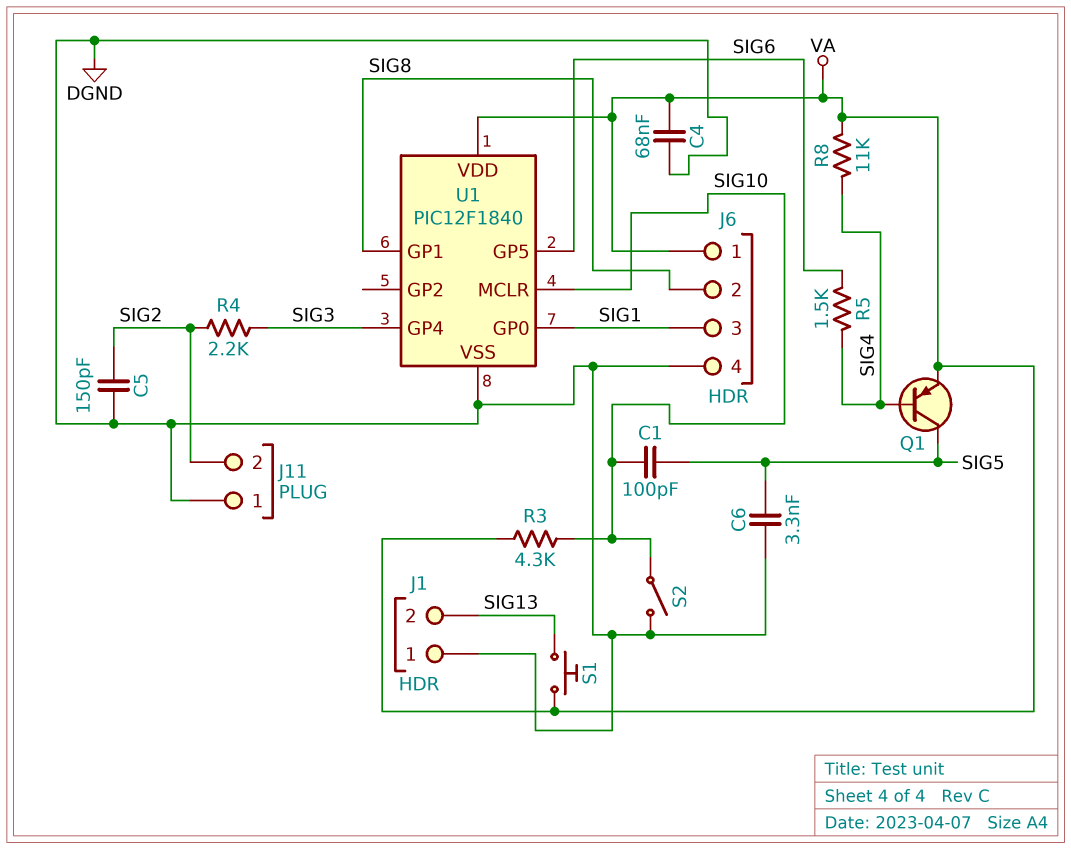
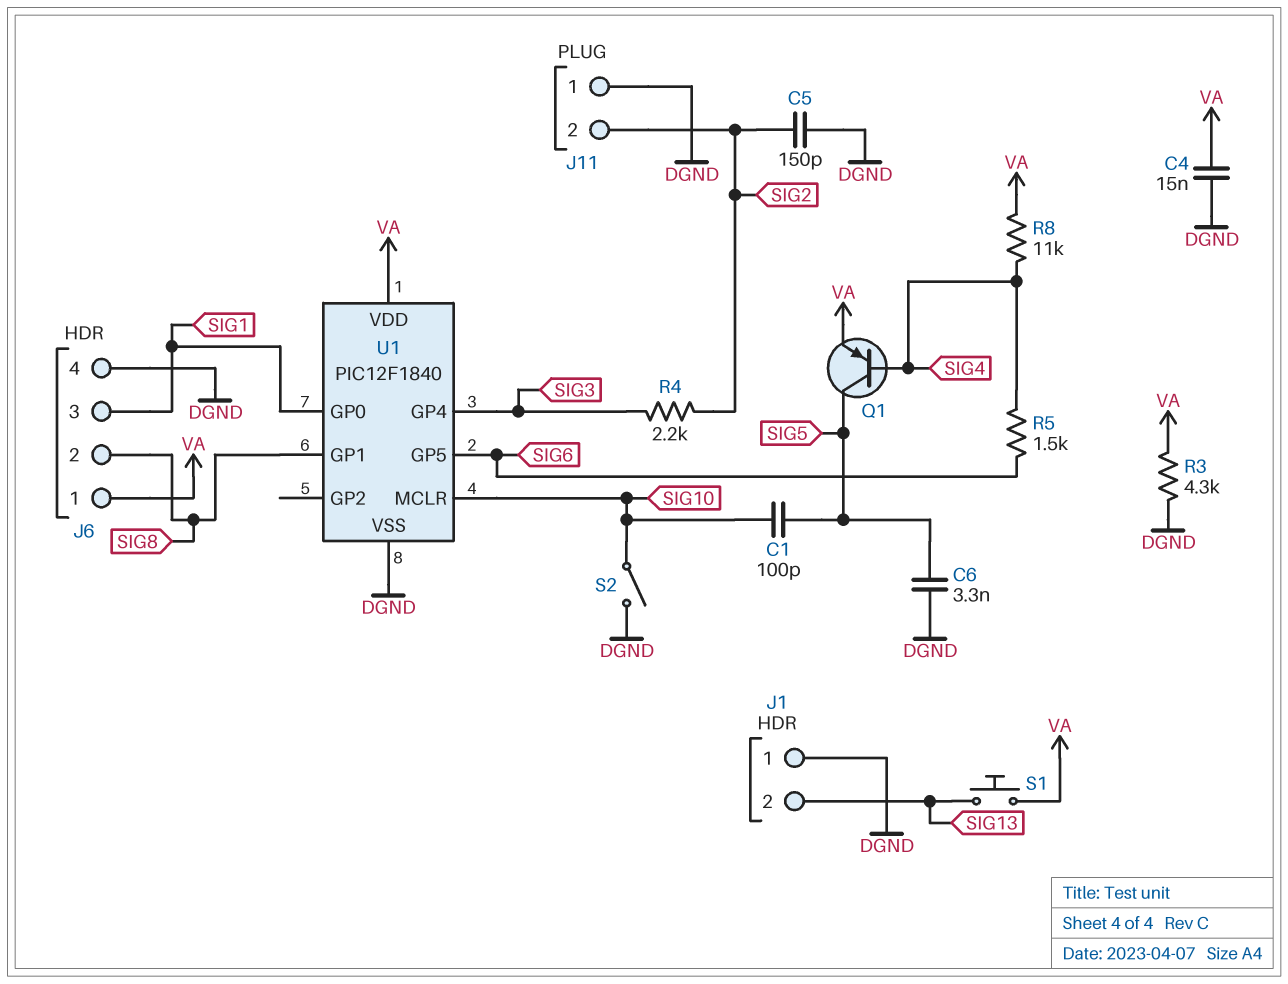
C4: 68nF (DGND, VA) -> 15nF (DGND, VA)
R3: 4.3k (SIG10, VA) -> 4.3k (DGND, VA)

